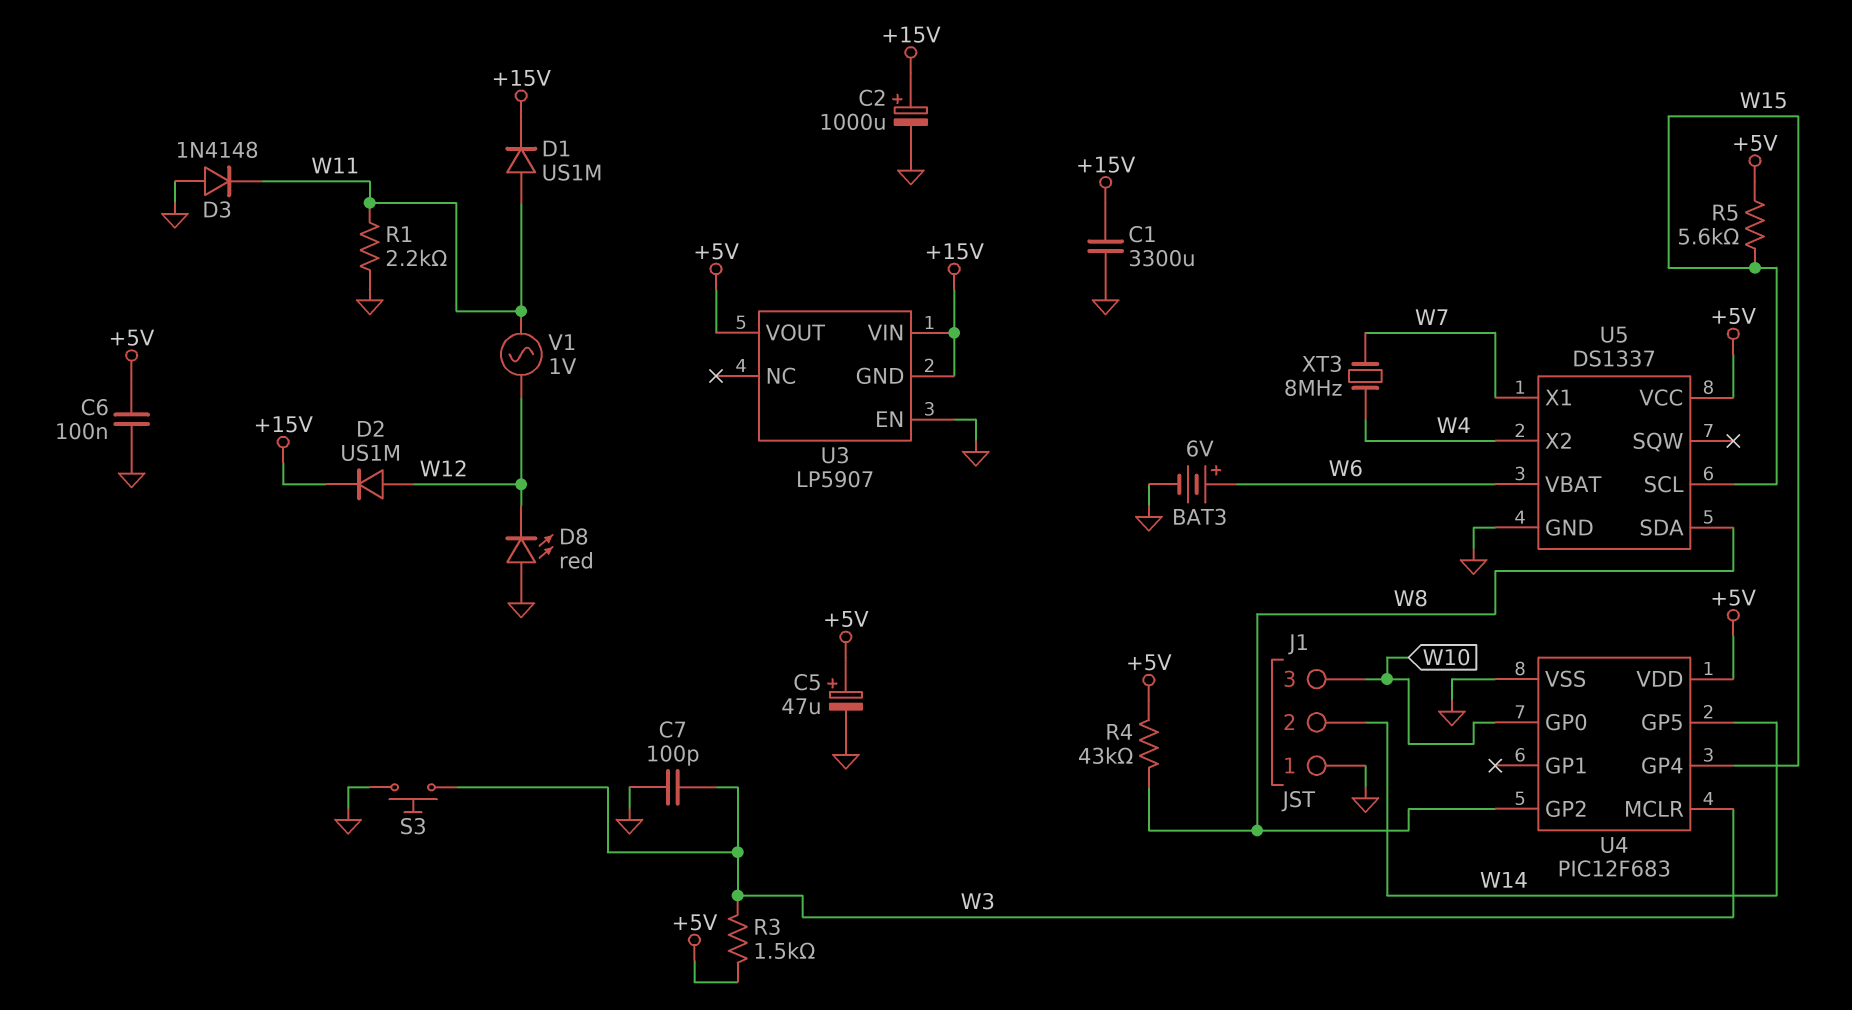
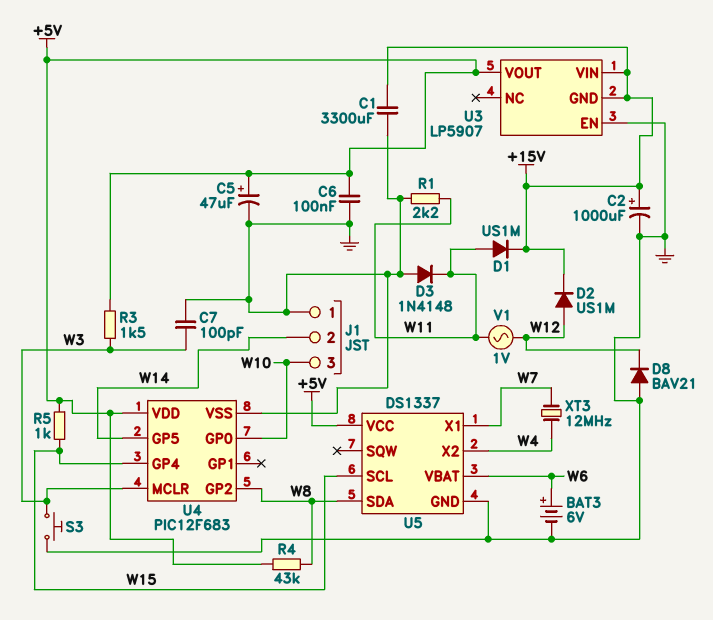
D8: LED red (A GND, K W12) -> diode BAV21 (A GND, K W12)
R5: 5.6k (+5V, W15) -> 1k (+5V, W15)
XT3: 8MHz (W4, W7) -> 12MHz (W4, W7)

